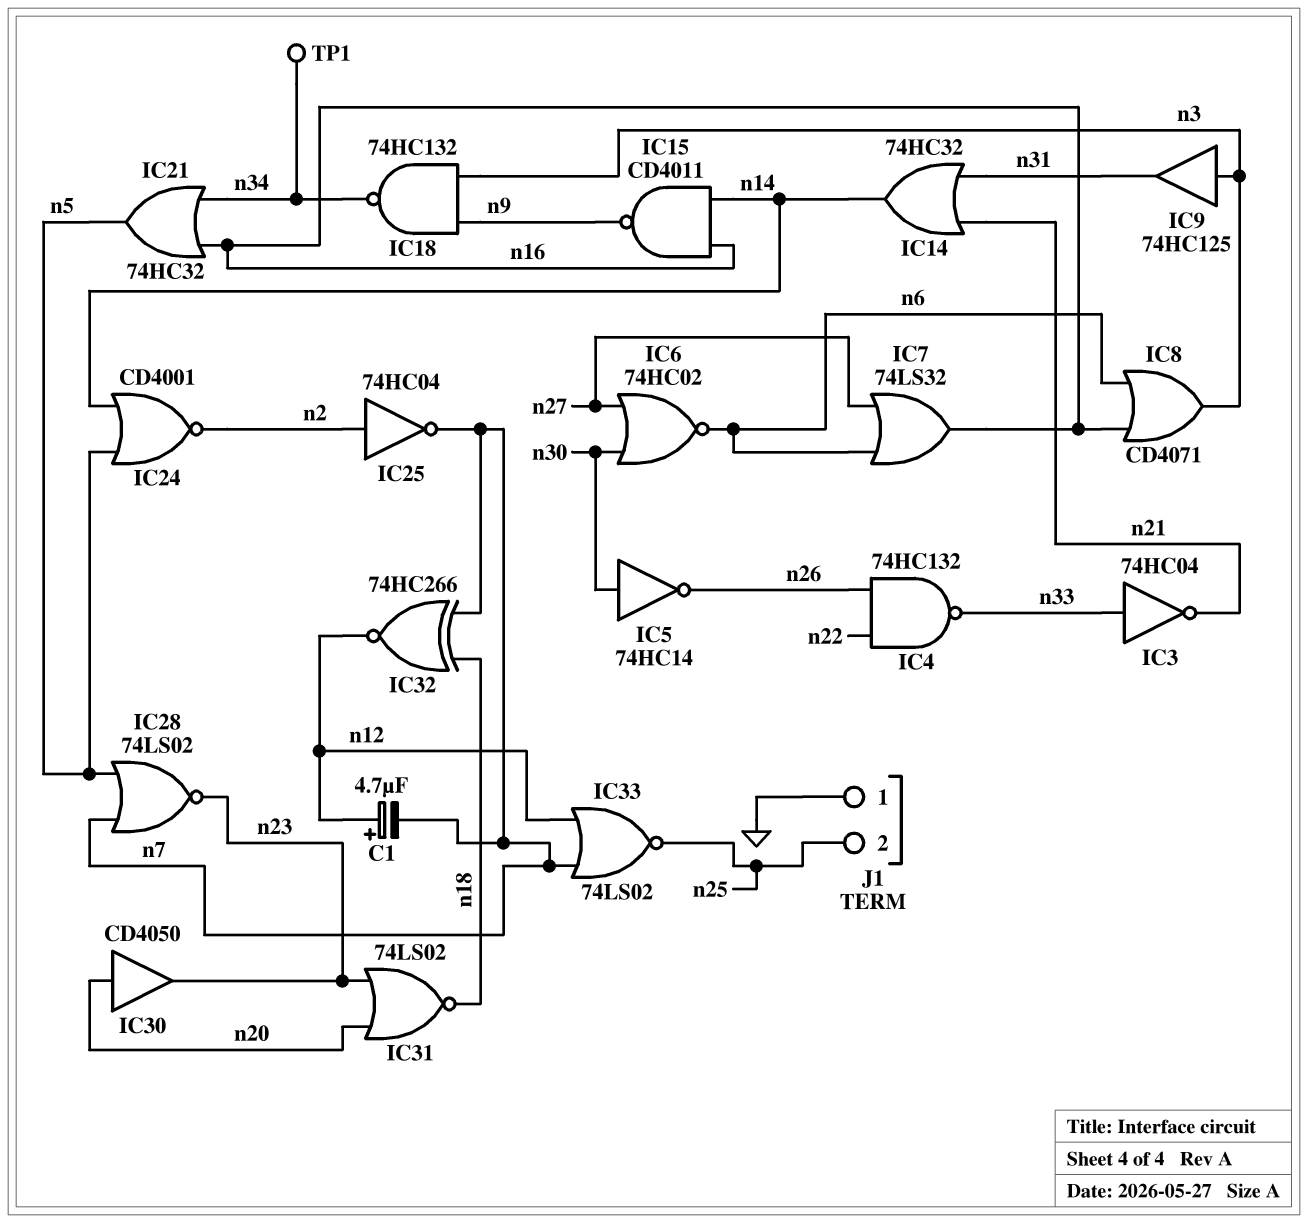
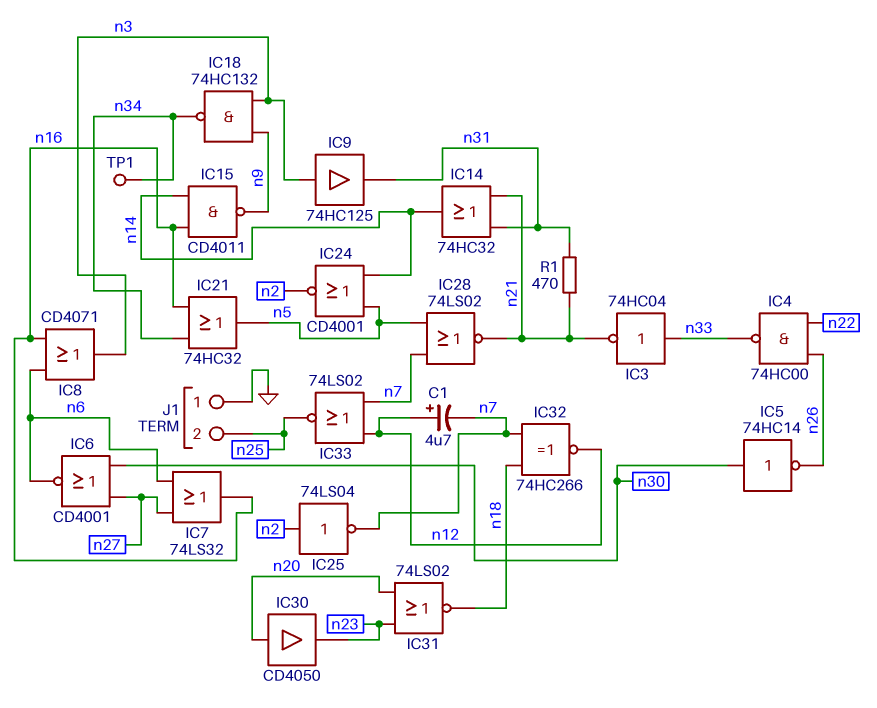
IC4: NAND 74HC132 (in n22, in n26, out n33) -> NAND 74HC00 (in n22, in n26, out n33)
IC6: NOR 74HC02 (in n27, in n30, out n6) -> NOR CD4001 (in n27, in n30, out n6)
IC25: NOT 74HC04 (in n2, out n7) -> NOT 74LS04 (in n2, out n7)
IC28: NOR 74LS02 (in n5, in n7, out n23) -> NOR 74LS02 (in n5, in n7, out n21)
R1: none -> 470 (n21, n31)

